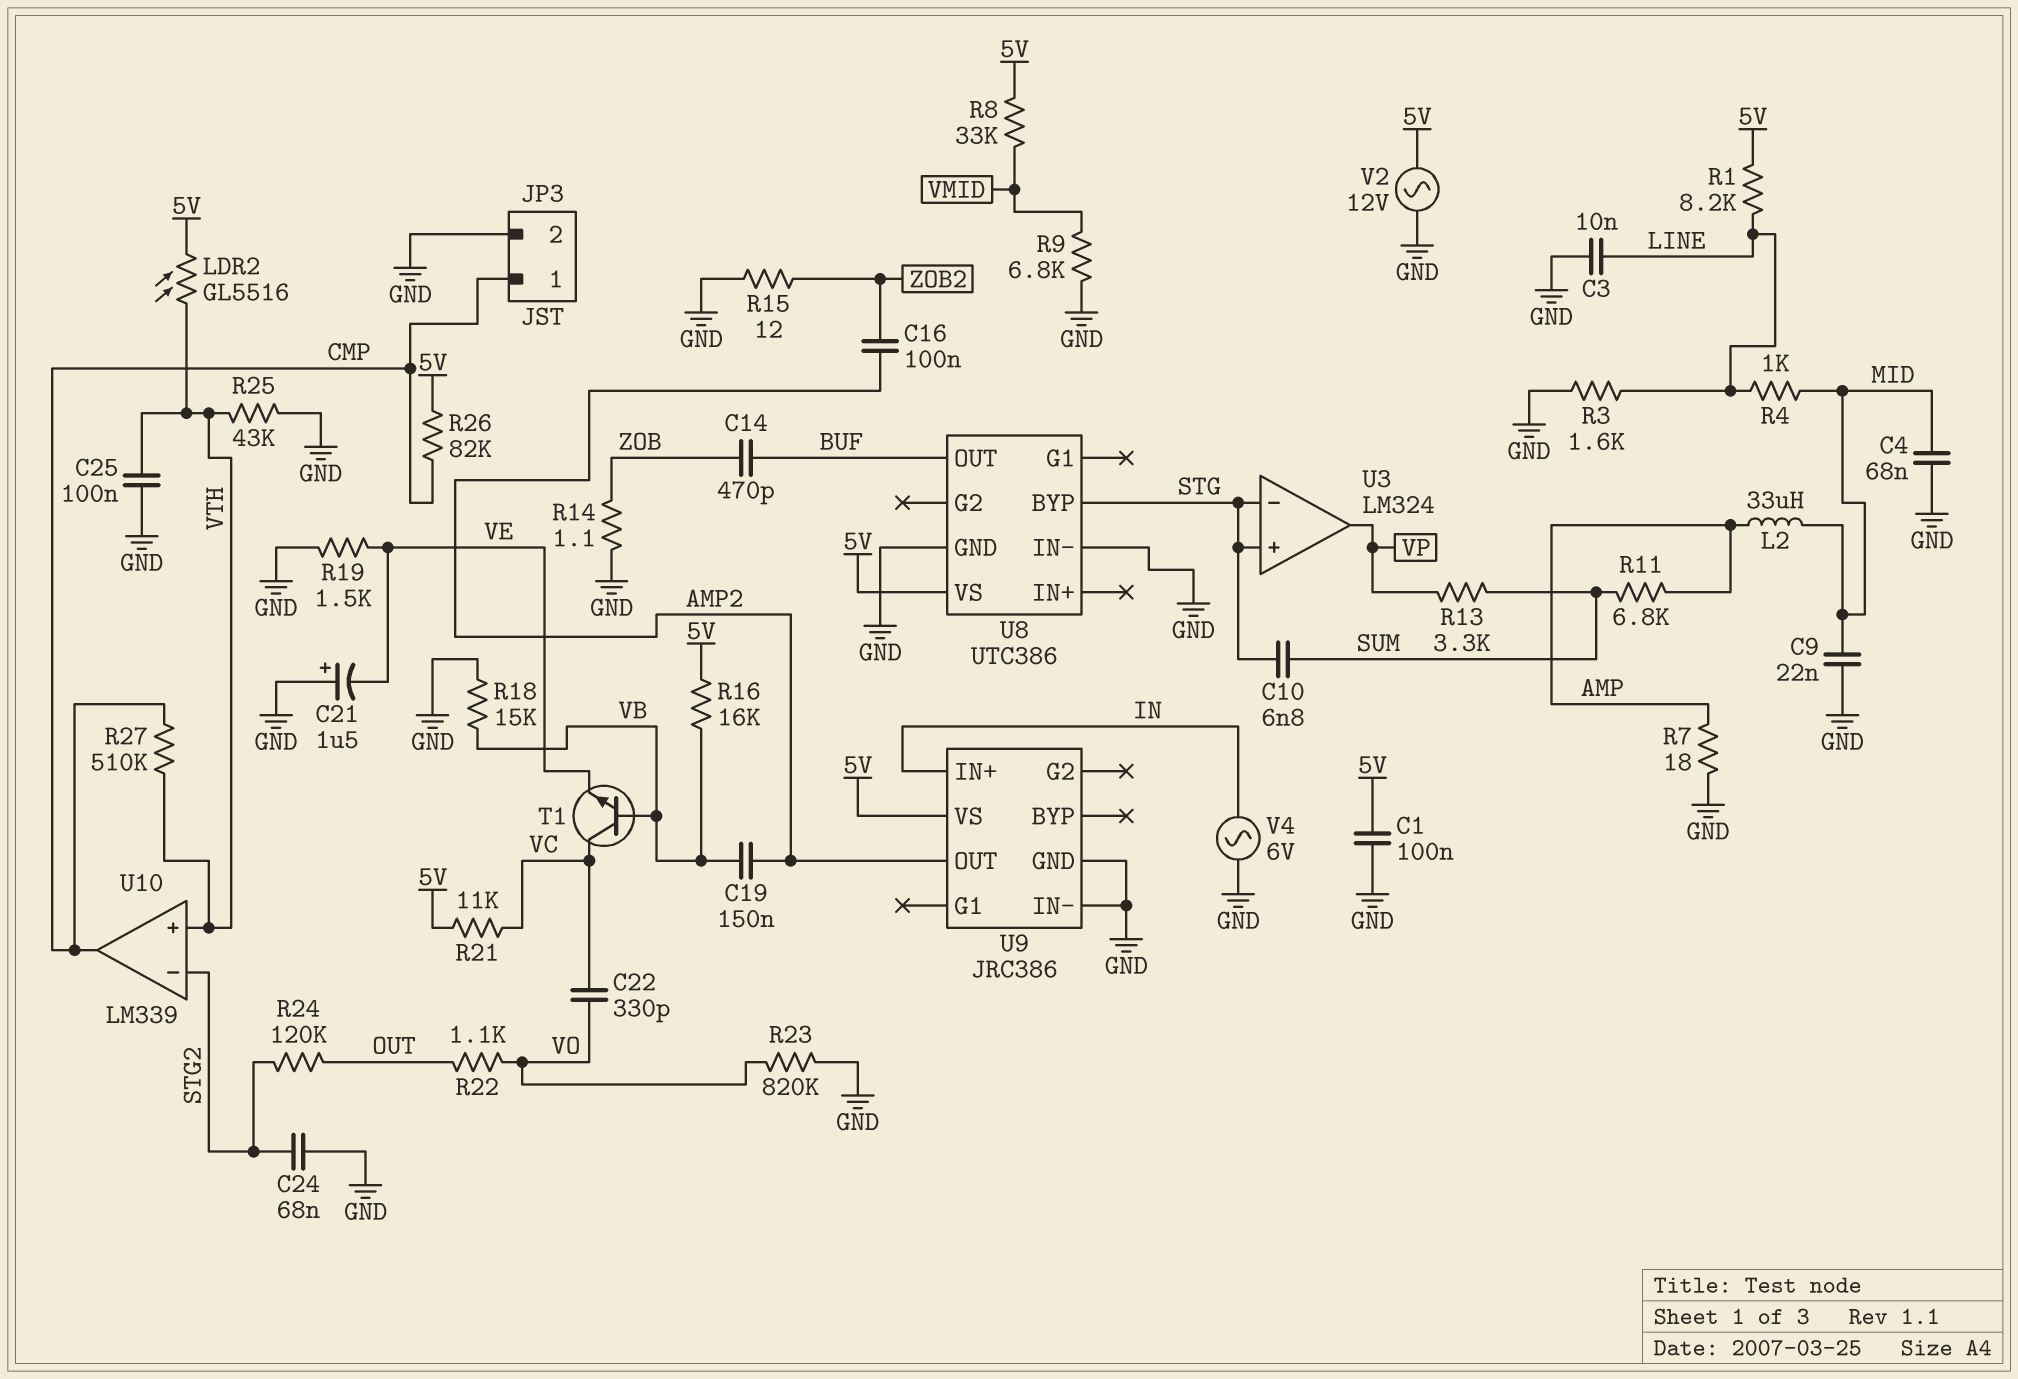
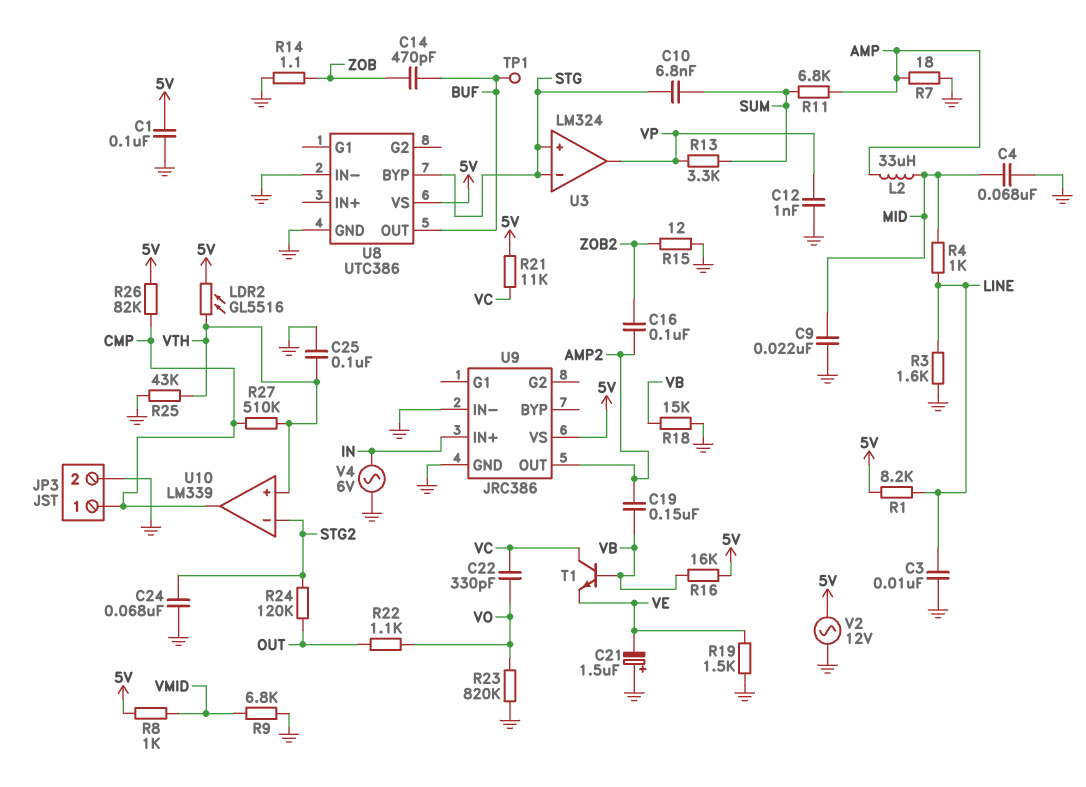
C12: none -> 1nF (GND, VP)
R8: 33k (5V, VMID) -> 1k (5V, VMID)
TP1: none -> test point (BUF)

